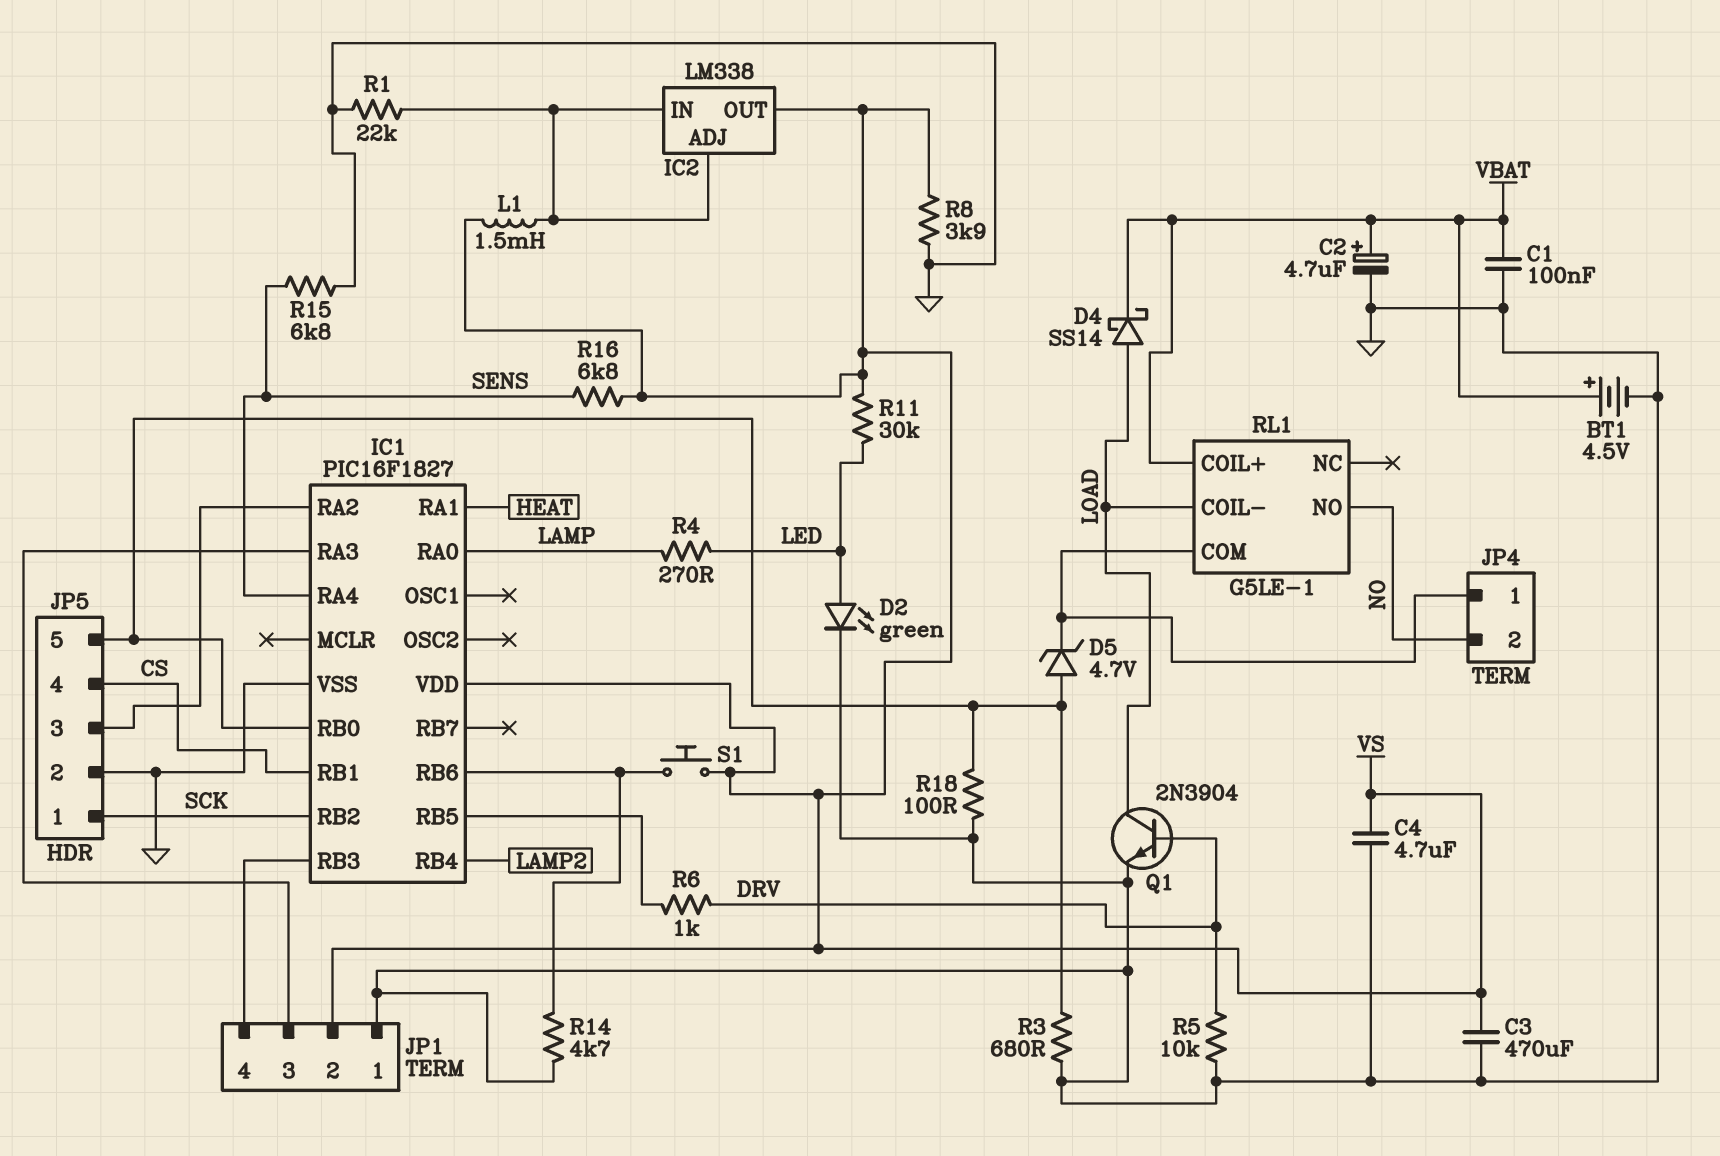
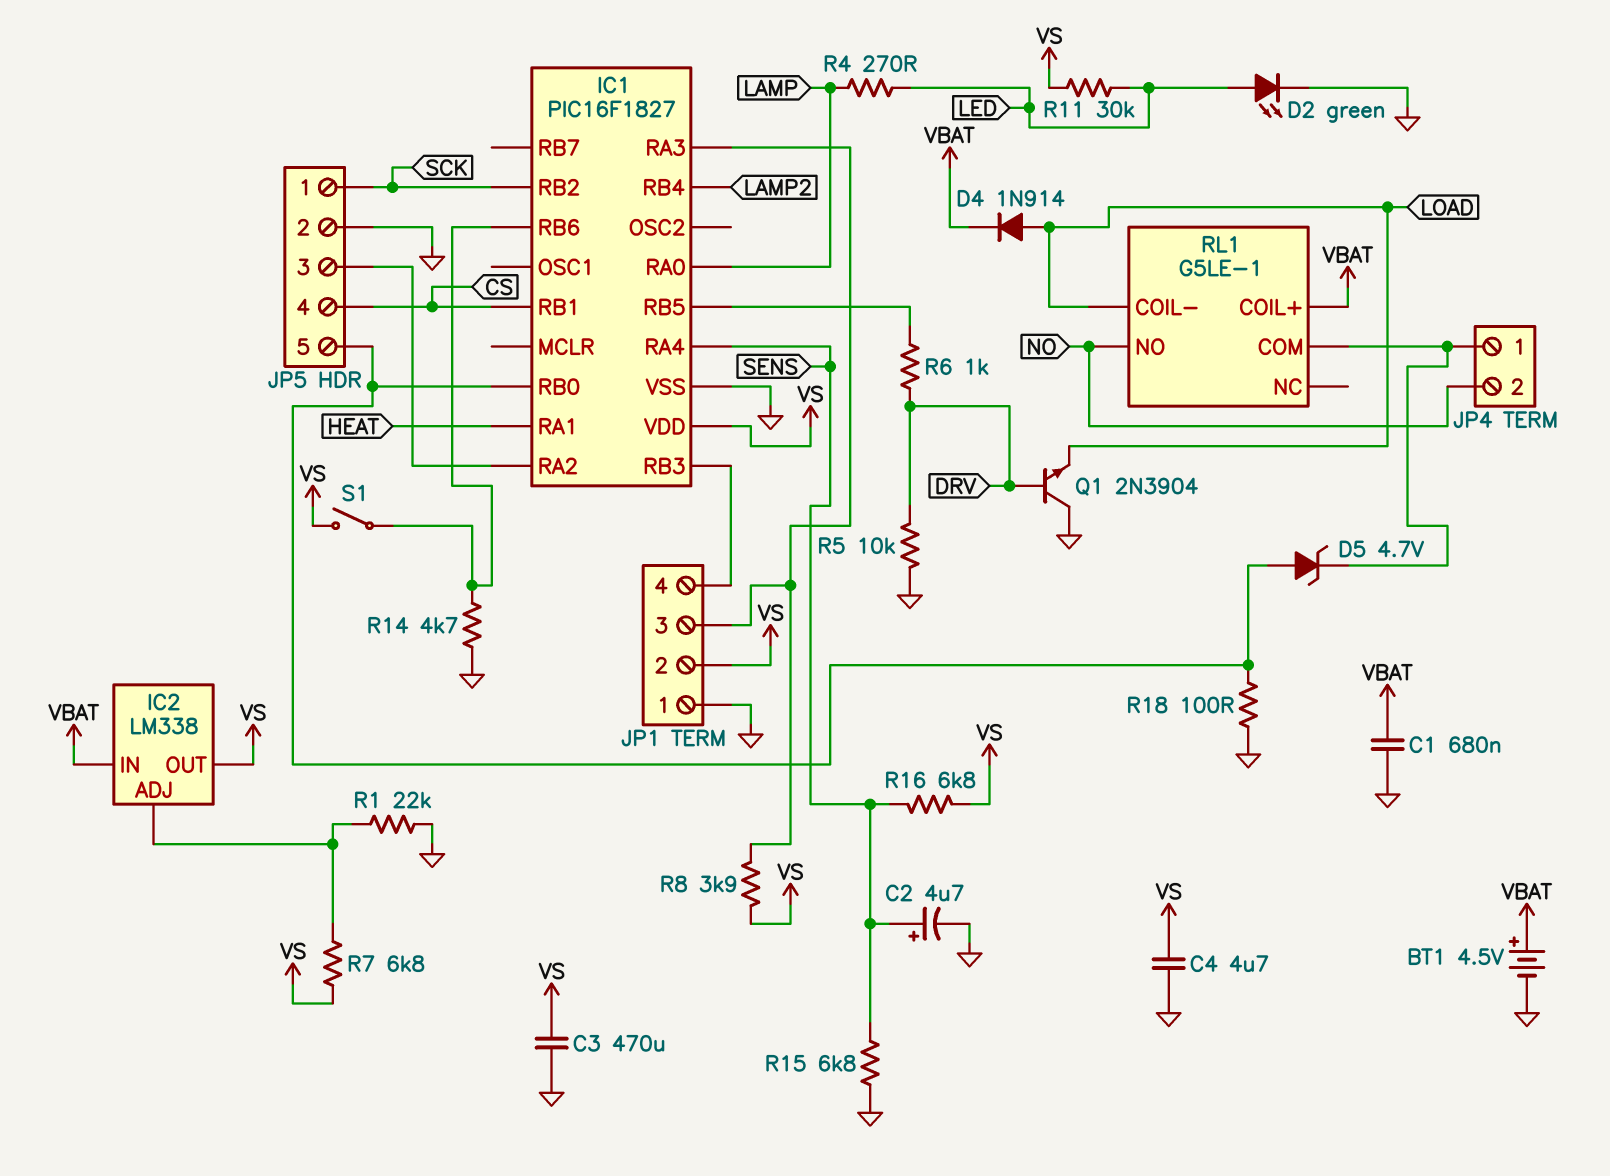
C1: 100nF (GND, VBAT) -> 680nF (GND, VBAT)
C2: 4.7uF (plus VBAT, minus GND) -> 4.7uF (plus SENS, minus GND)
D4: schottky SS14 (A LOAD, K VBAT) -> diode 1N914 (A LOAD, K VBAT)
IC2 pin IN: IC2/ADJ -> VBAT
L1: 1.5mH (IC2/ADJ, VS) -> none
Q1: NPN 2N3904 (B DRV, C LOAD, E GND) -> NPN 2N3904 (B DRV, C GND, E LOAD)
R3: 680 (GND, IC1/RB0) -> none
R7: none -> 6.8k (IC2/ADJ, VS)
R8: 3.9k (GND, VS) -> 3.9k (IC1/RA3, VS)
S1: button (IC1/RB6, VS) -> switch (IC1/RB6, VS)

